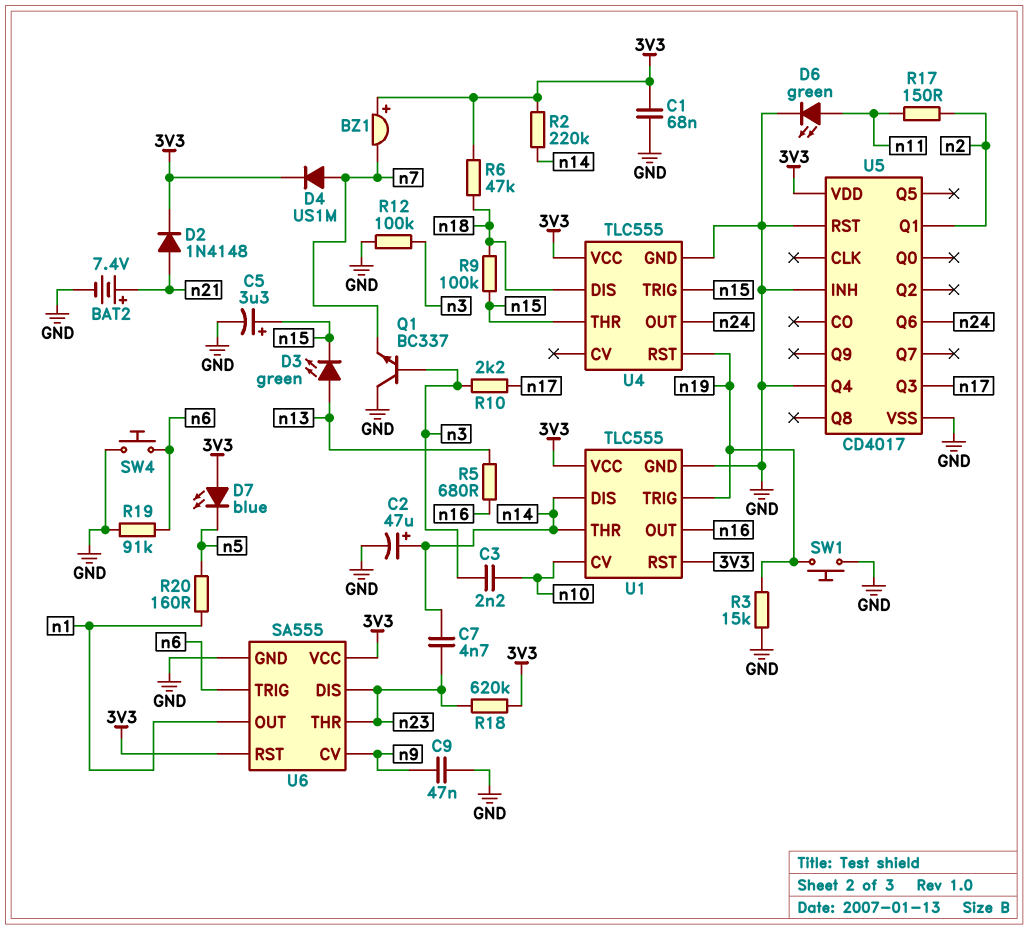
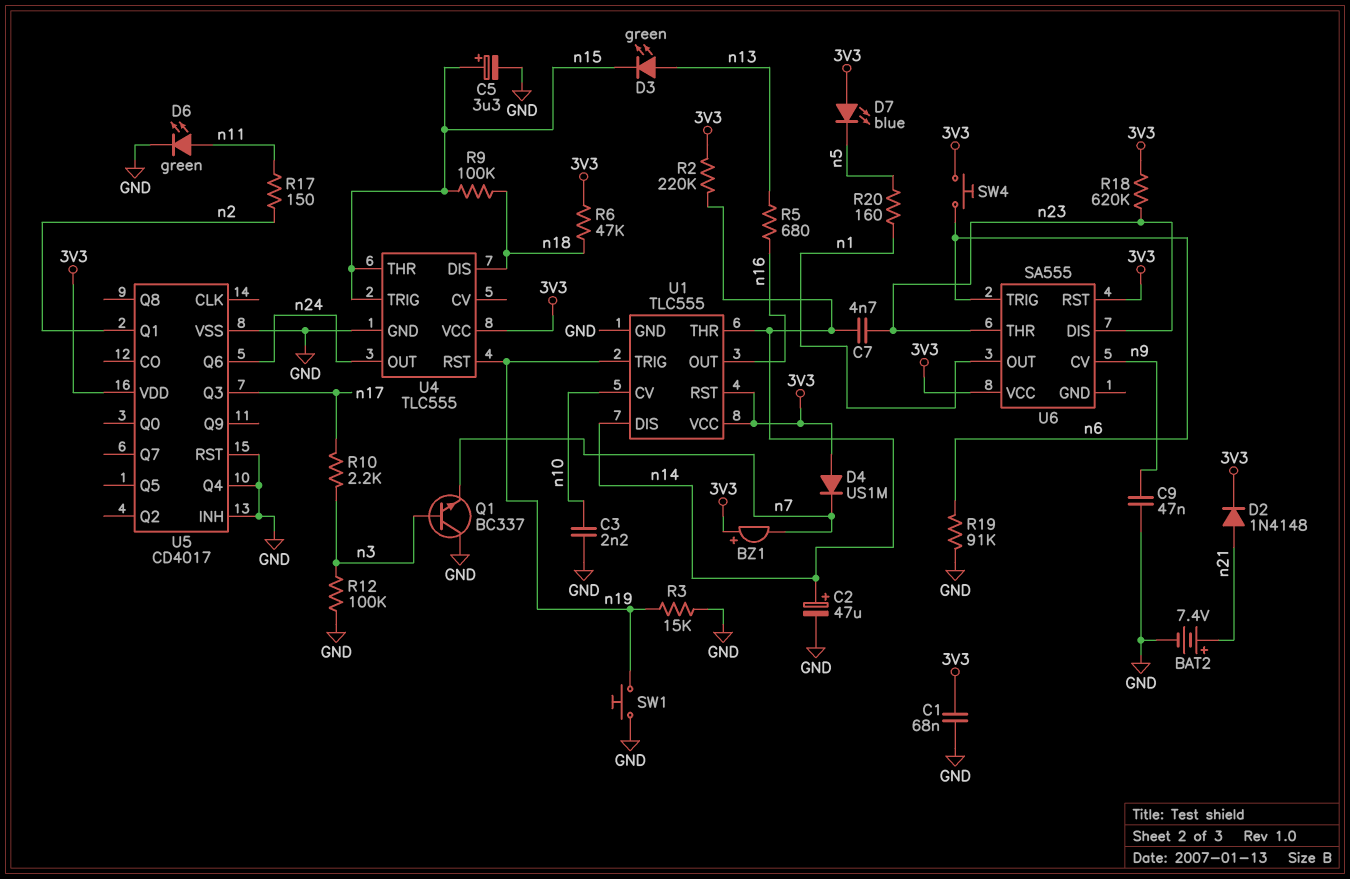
C3: 2.2nF (n3, n10) -> 2.2nF (GND, n10)
D4: diode US1M (A n7, K 3V3) -> diode US1M (A 3V3, K n7)
SW4: button (GND, n6) -> button (3V3, n6)
U6 pin GND: GND -> none

